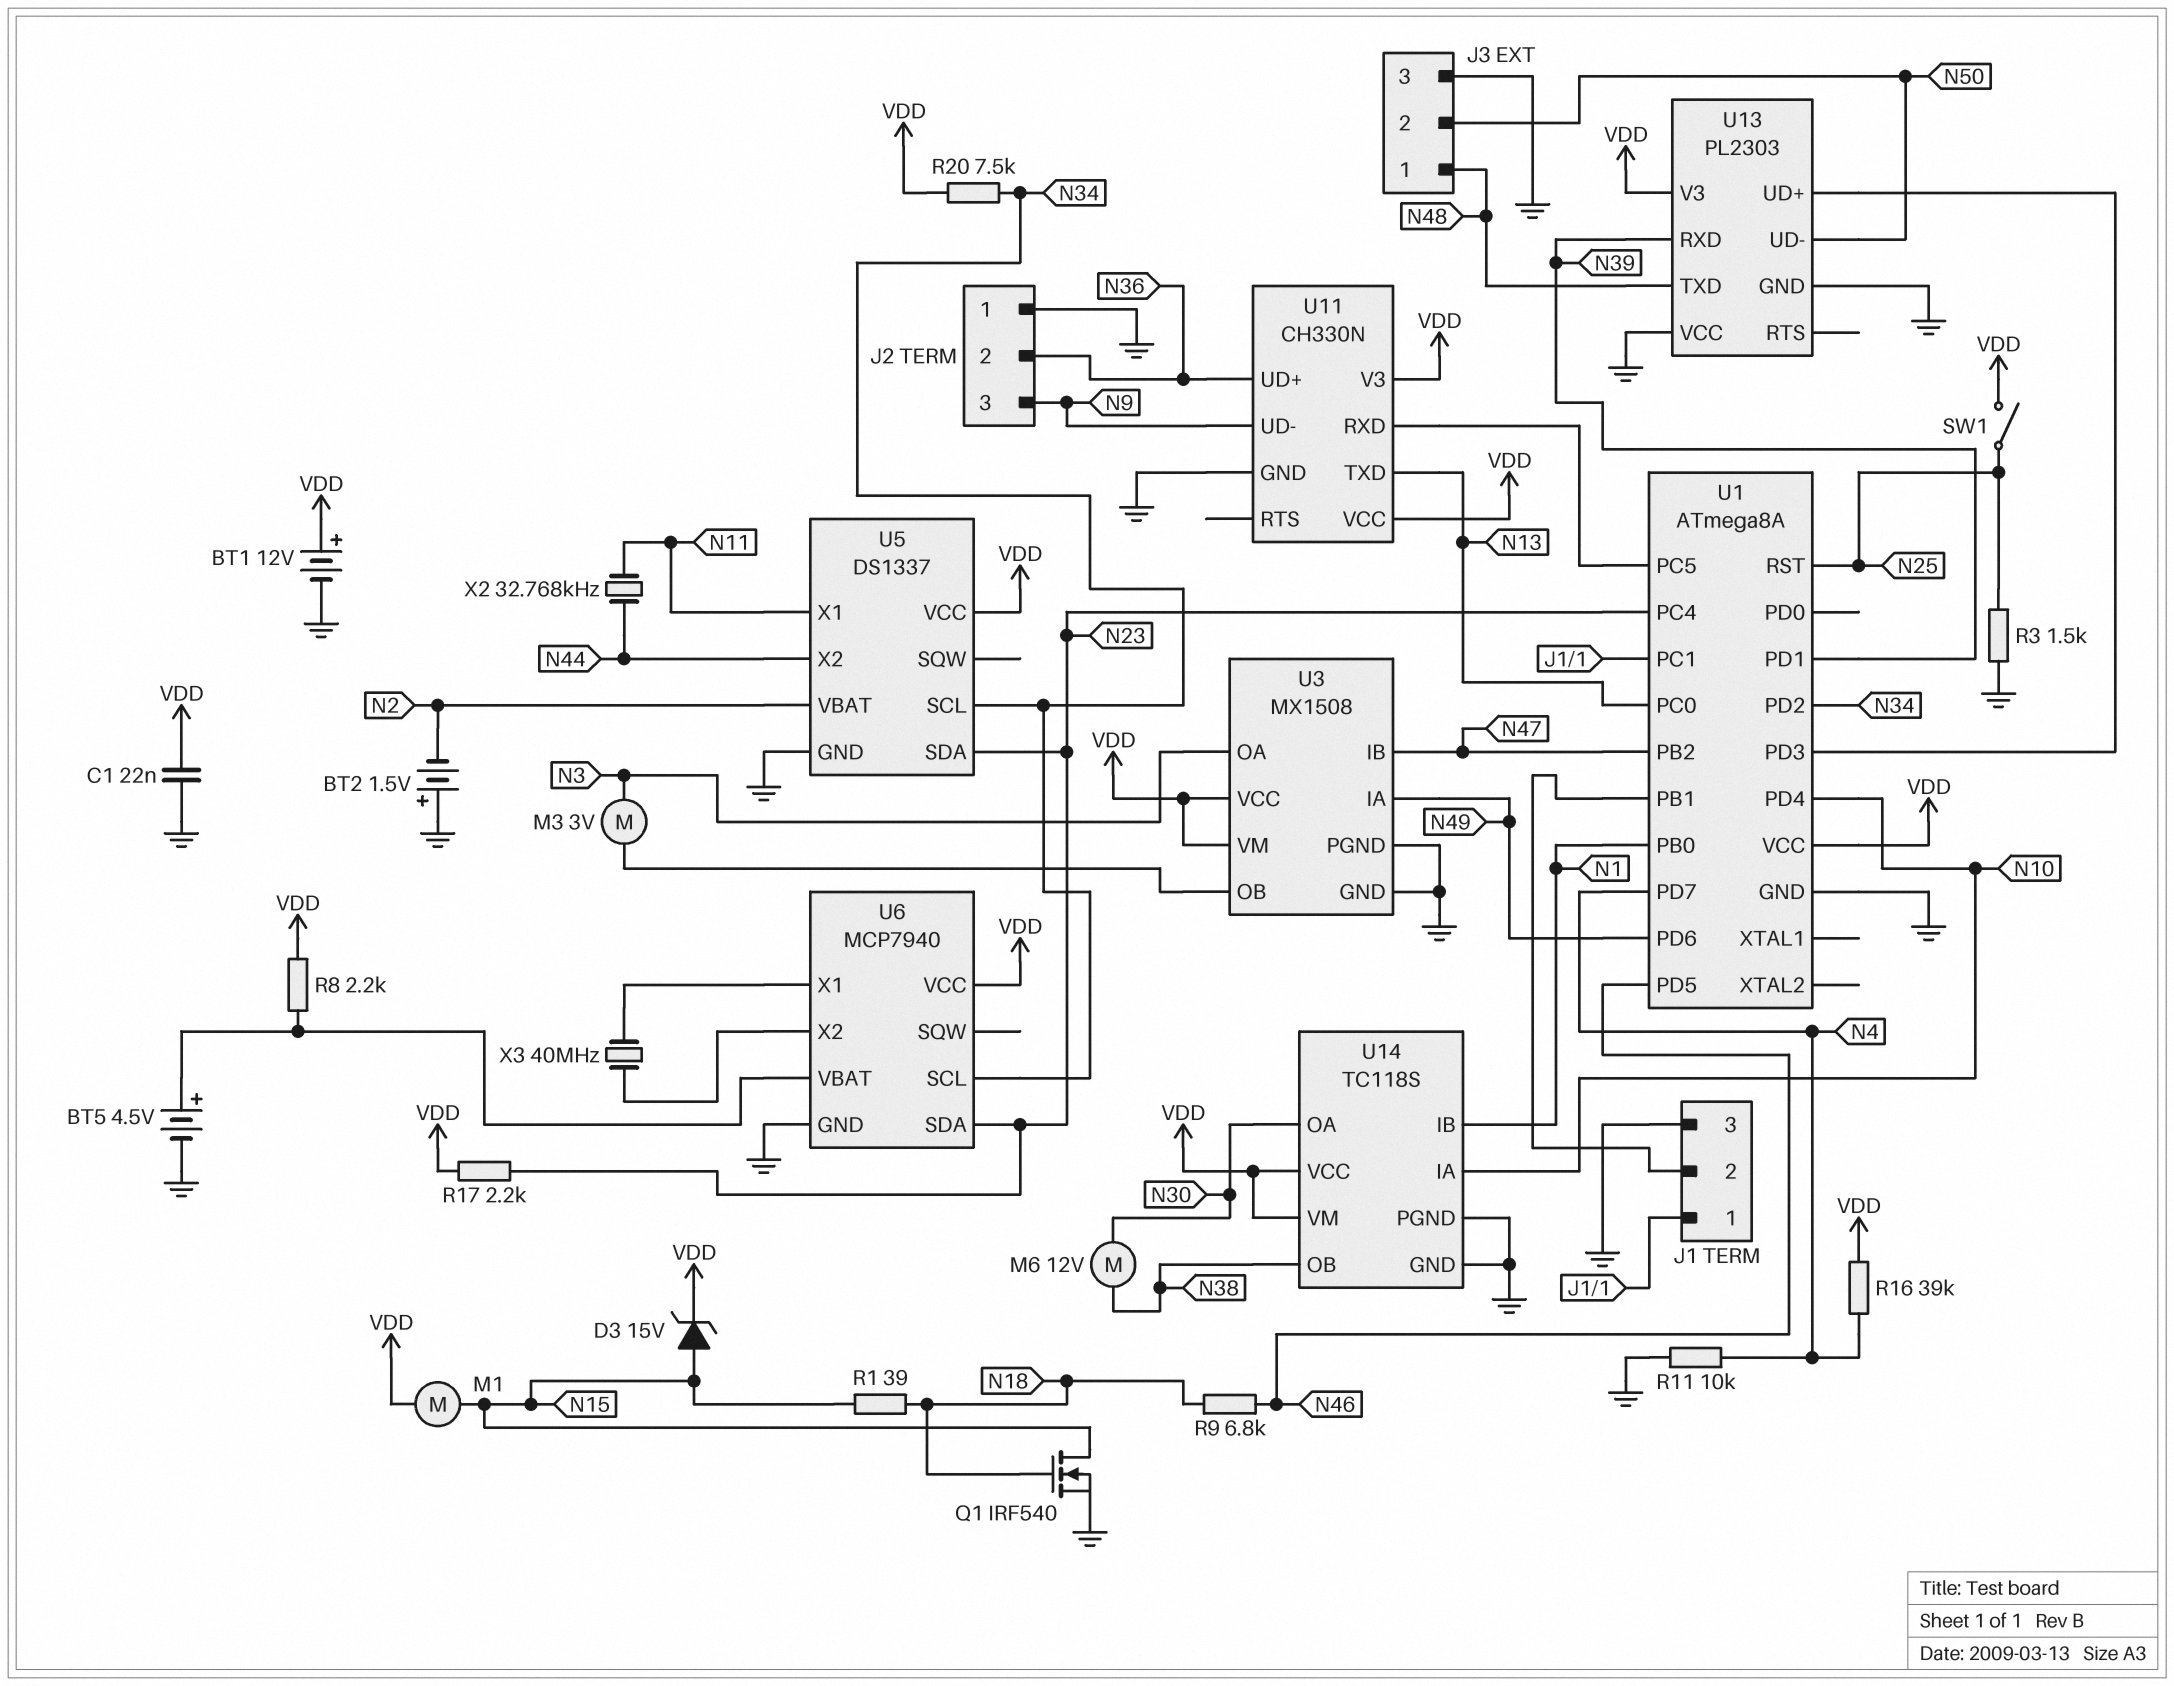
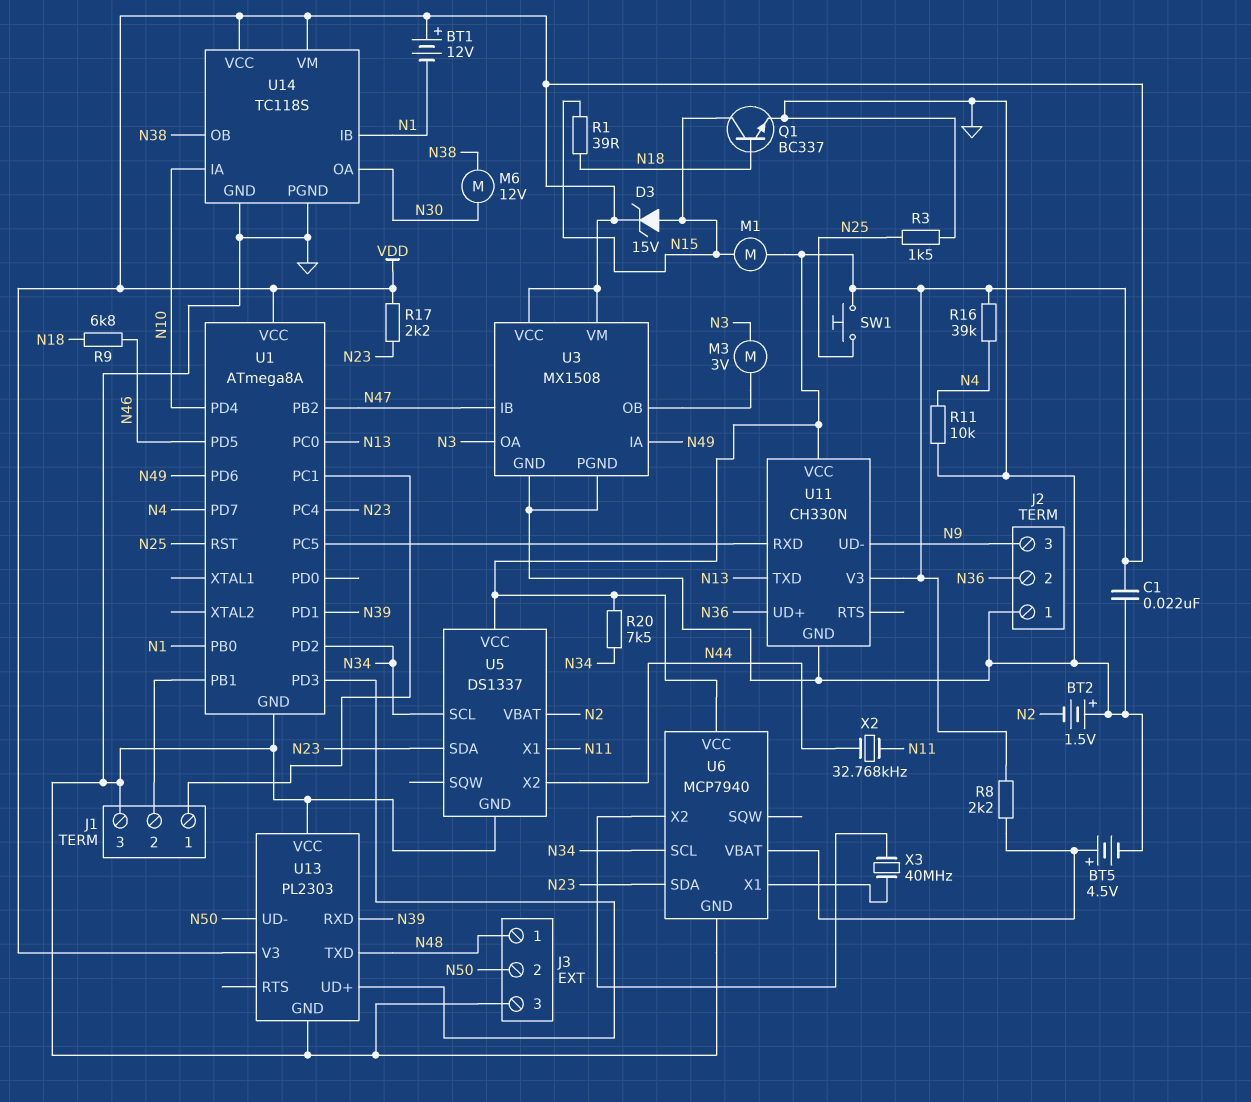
BT1: 12V (plus VDD, minus GND) -> 12V (plus VDD, minus N1)
Q1: NMOS IRF540 (G N18, D N15, S GND) -> NPN BC337 (B N18, C N15, E GND)
SW1: switch (N25, VDD) -> button (N25, VDD)

